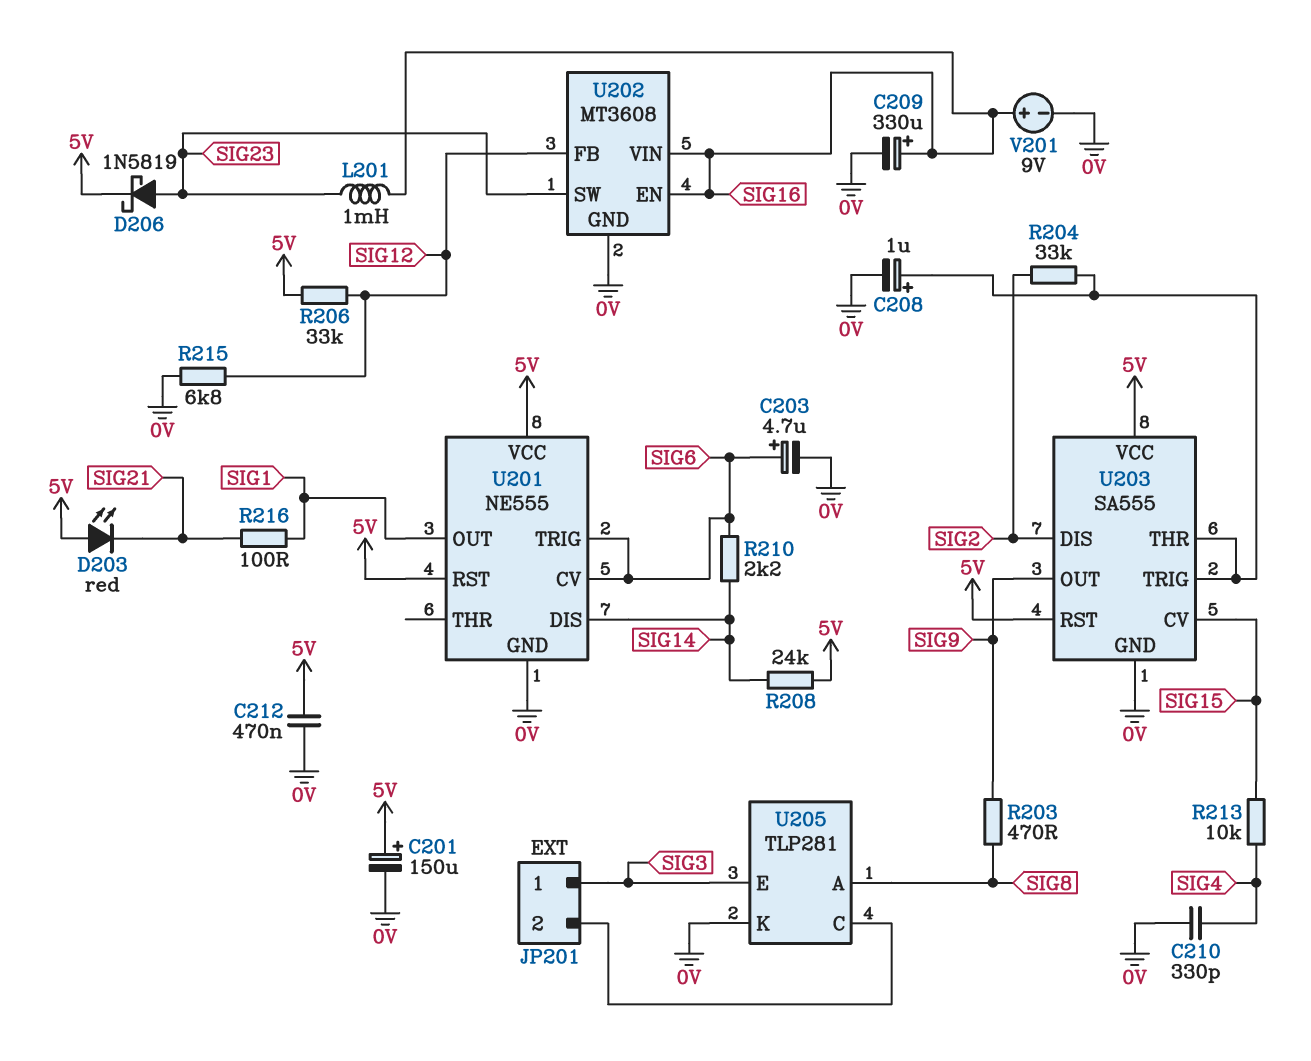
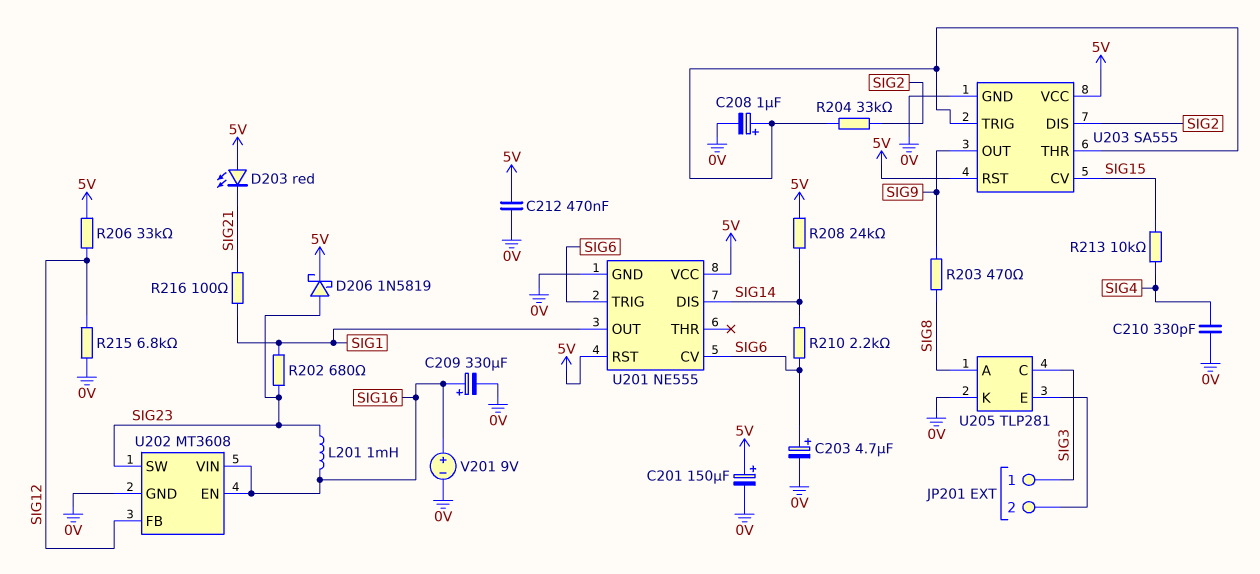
R202: none -> 680 (SIG1, SIG23)
U205 pin C: JP201/2 -> SIG3
U205 pin E: SIG3 -> JP201/2

